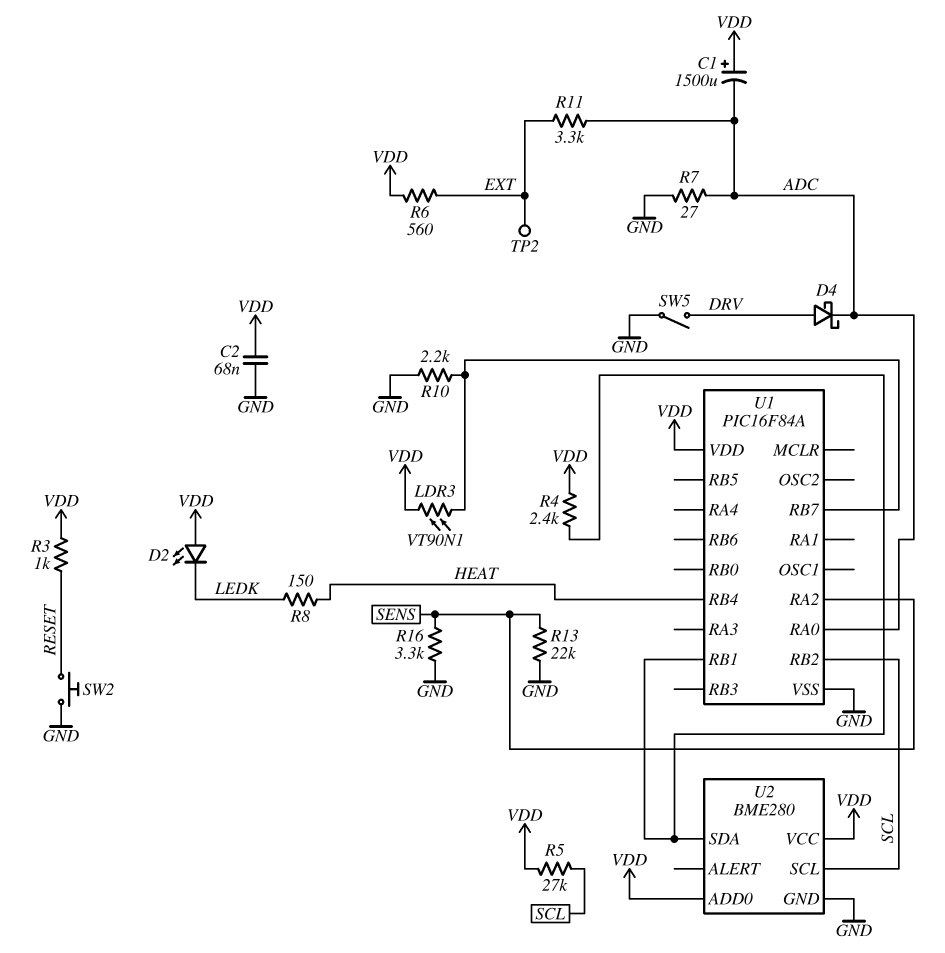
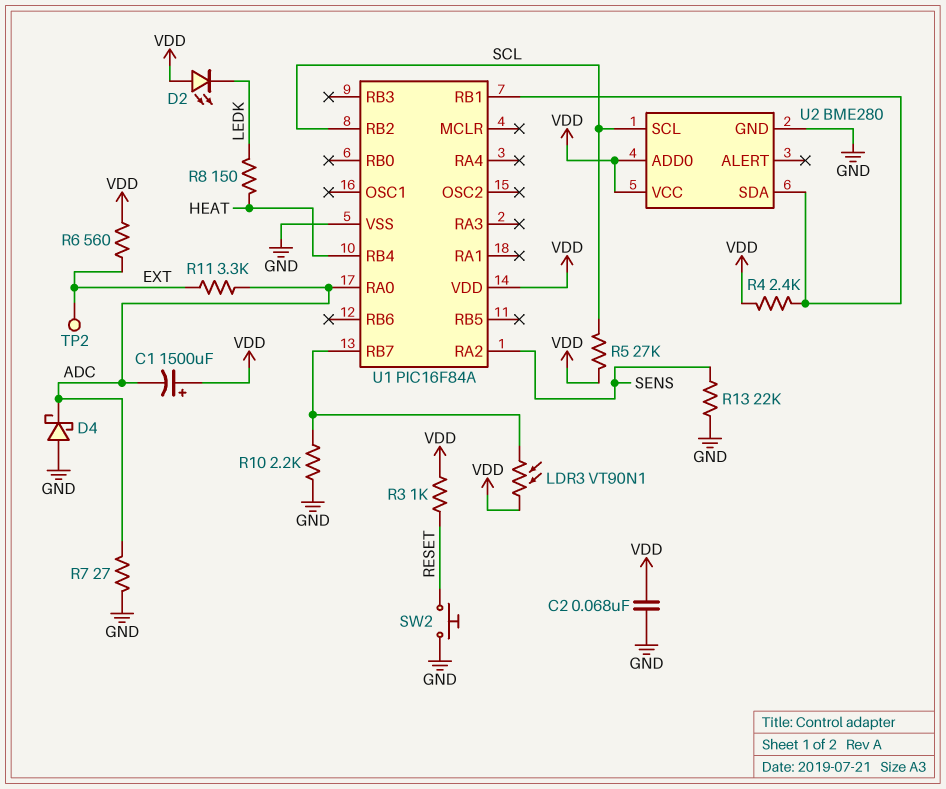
D4: schottky (A DRV, K ADC) -> schottky (A GND, K ADC)
R16: 3.3k (GND, SENS) -> none
SW5: switch (DRV, GND) -> none

